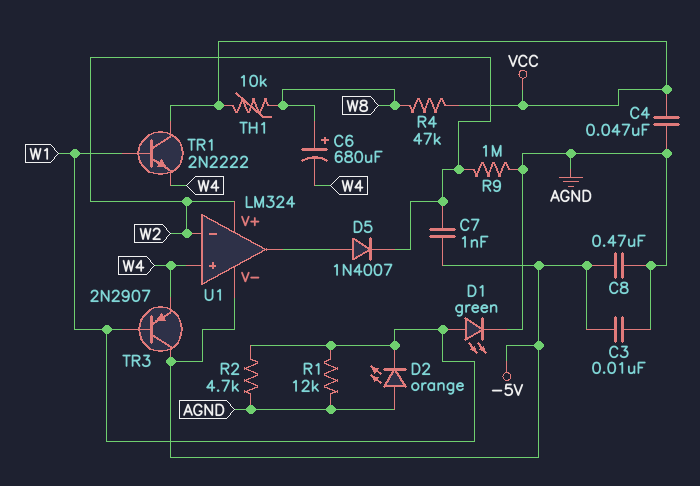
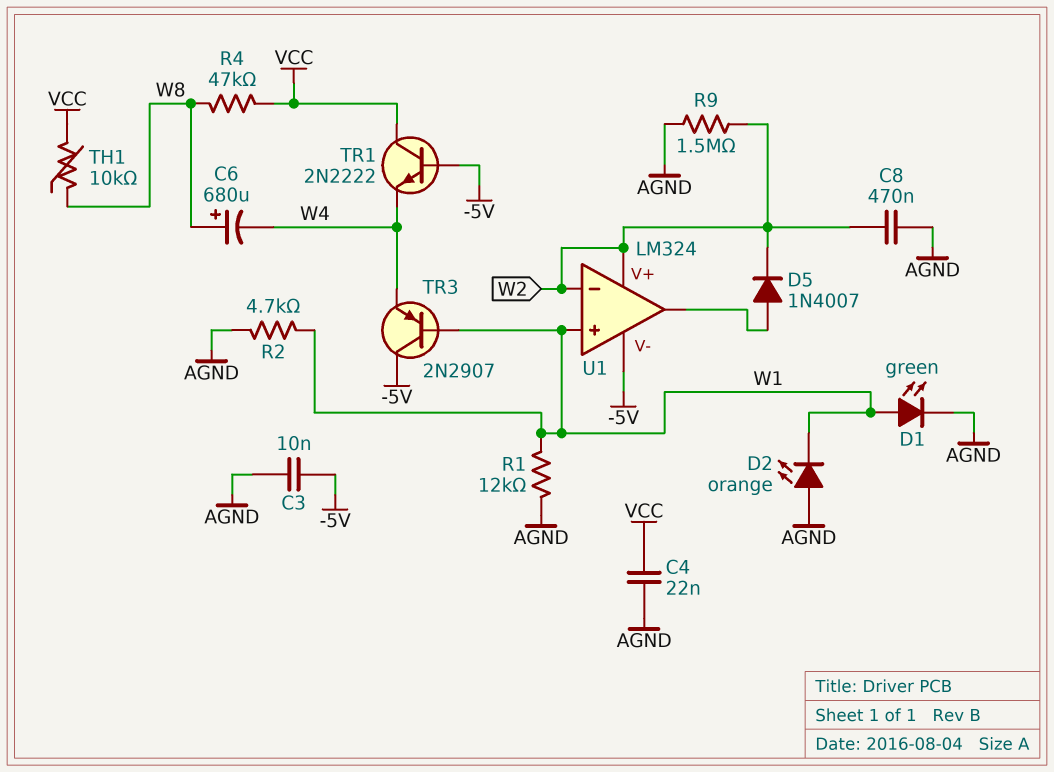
C4: 47nF (AGND, VCC) -> 22nF (AGND, VCC)
C7: 1nF (-5V, W2) -> none
C8: 470nF (-5V, AGND) -> 470nF (AGND, W2)
R9: 1M (AGND, W2) -> 1.5M (AGND, W2)
TR1: NPN 2N2222 (B W1, C VCC, E W4) -> NPN 2N2222 (B -5V, C VCC, E W4)
U1 pin in+: W4 -> W1

